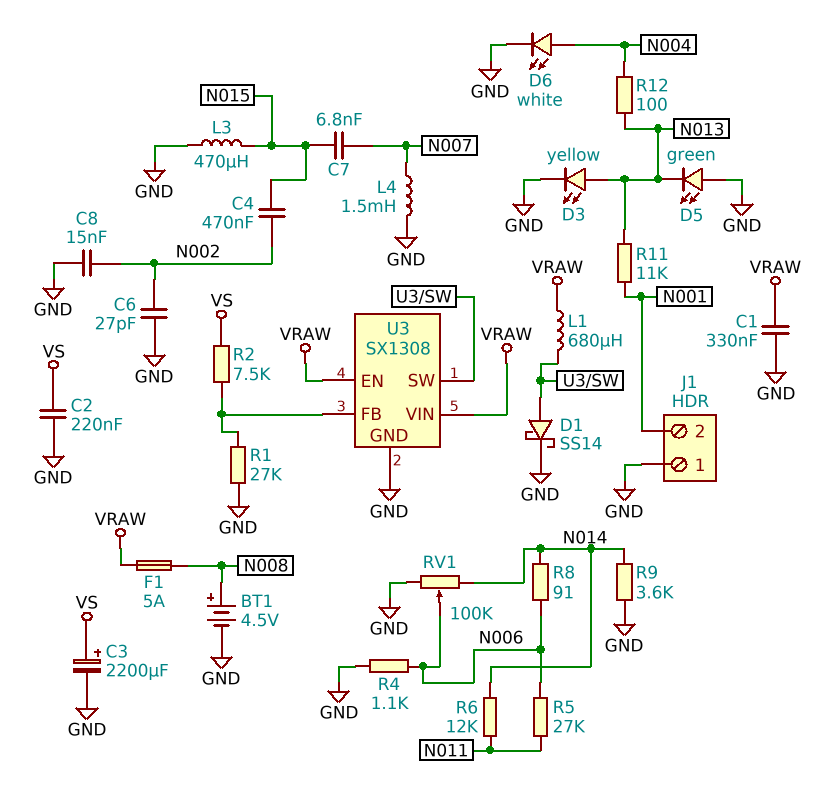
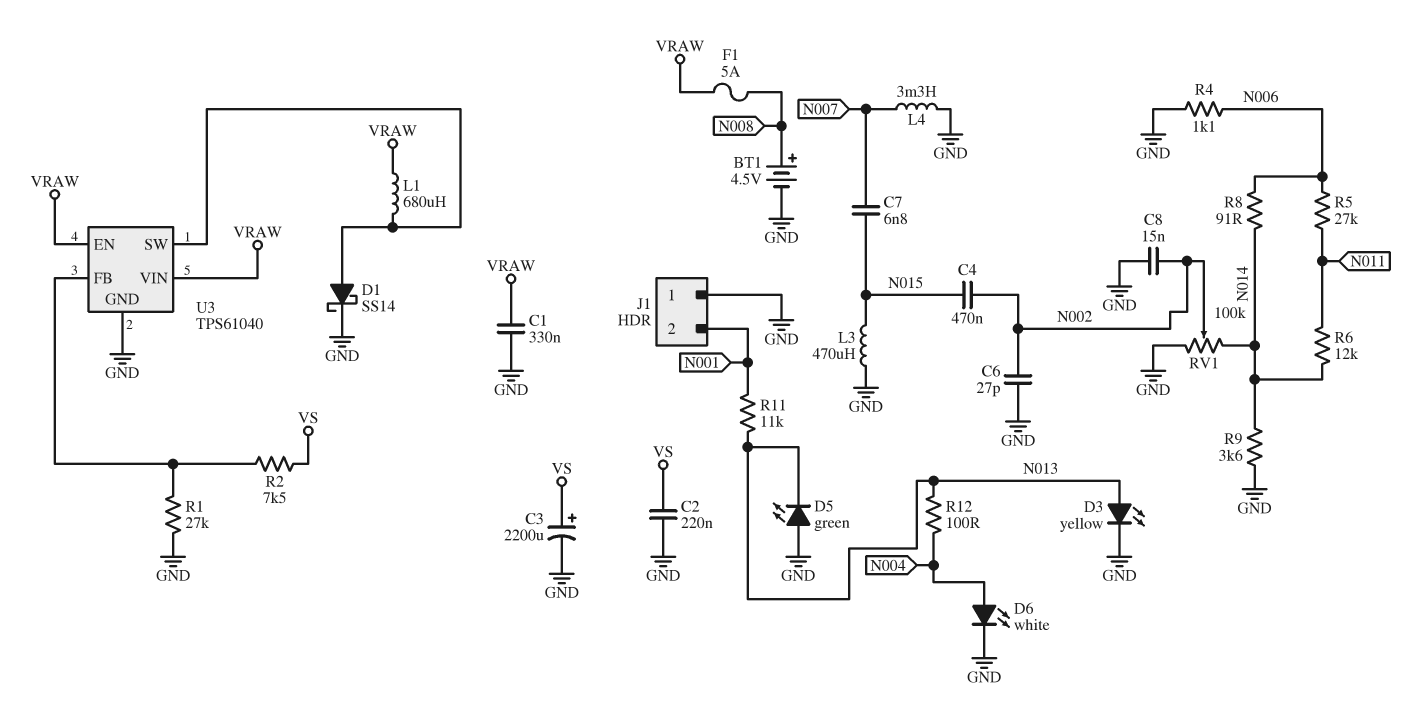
L4: 1.5mH (GND, N007) -> 3.3mH (GND, N007)
RV1: 100k (GND, N014, wiper N006) -> 100k (GND, N014, wiper N002)
U3: SX1308 -> TPS61040

